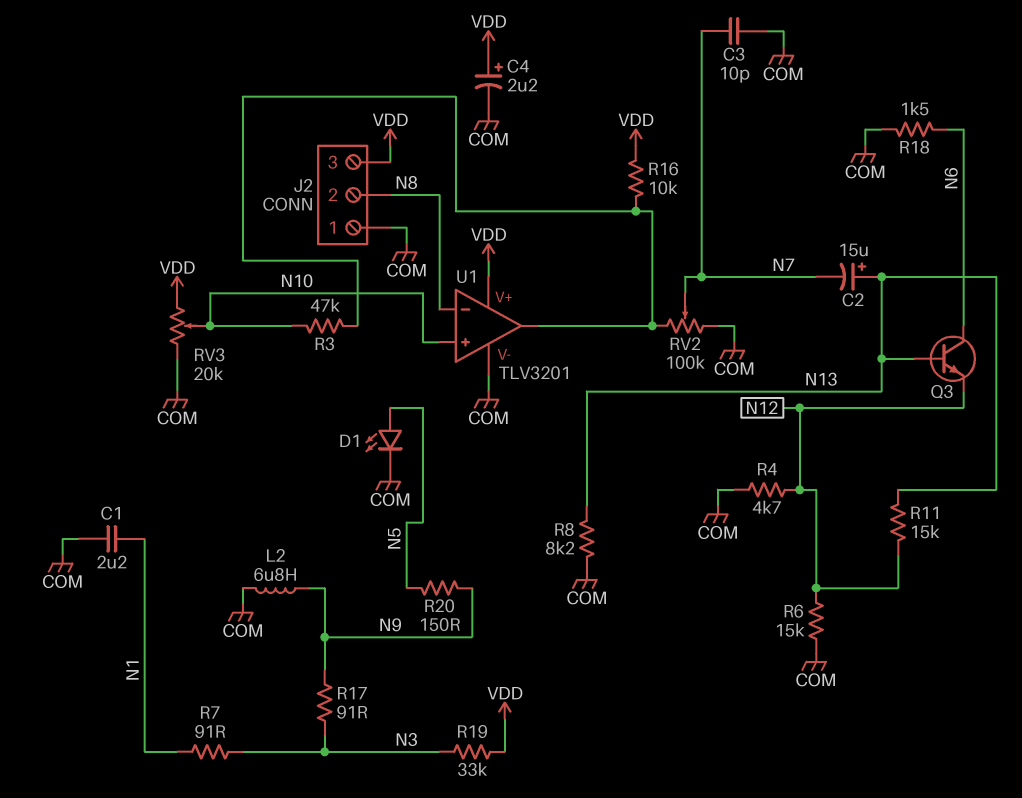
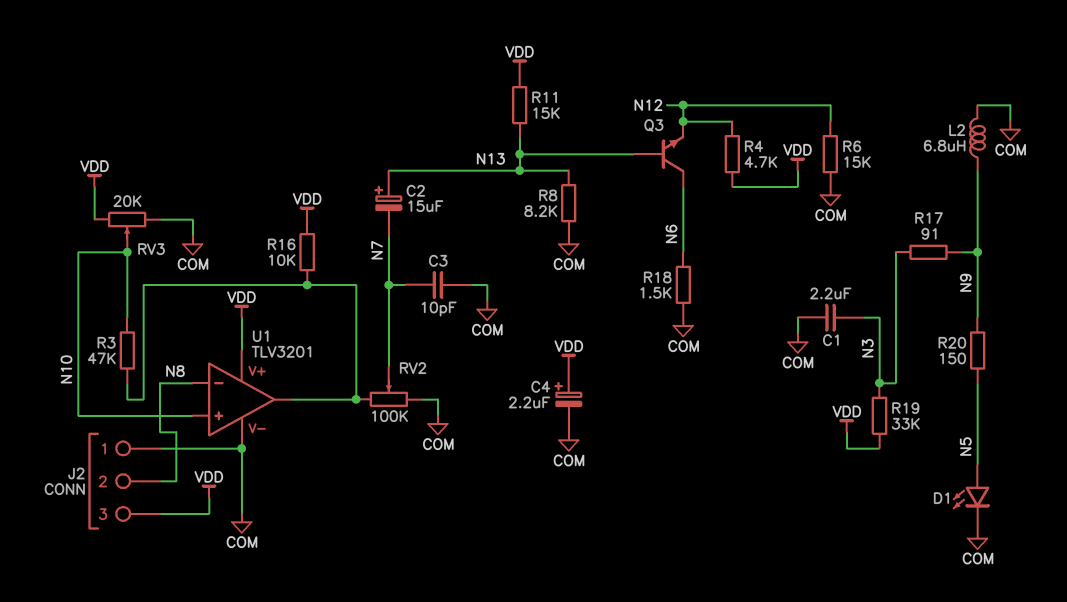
C1: 2.2uF (COM, N1) -> 2.2uF (COM, N3)
R4: 4.7k (COM, N12) -> 4.7k (N12, VDD)
R7: 91 (N1, N3) -> none
R11: 15k (N12, N13) -> 15k (N13, VDD)

